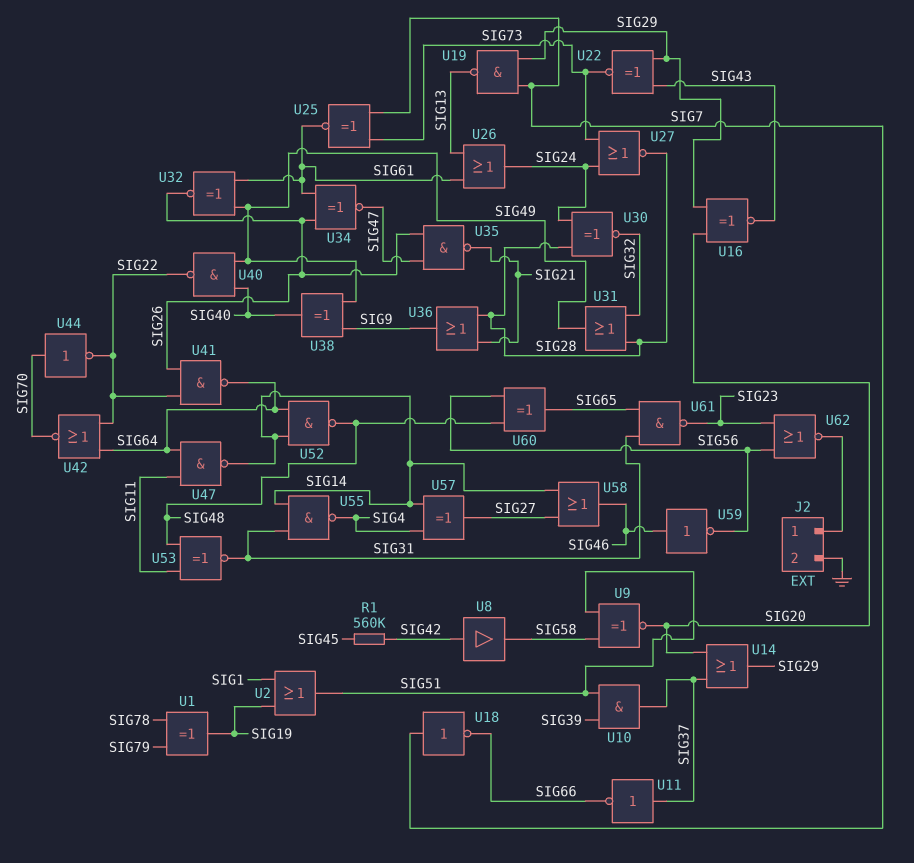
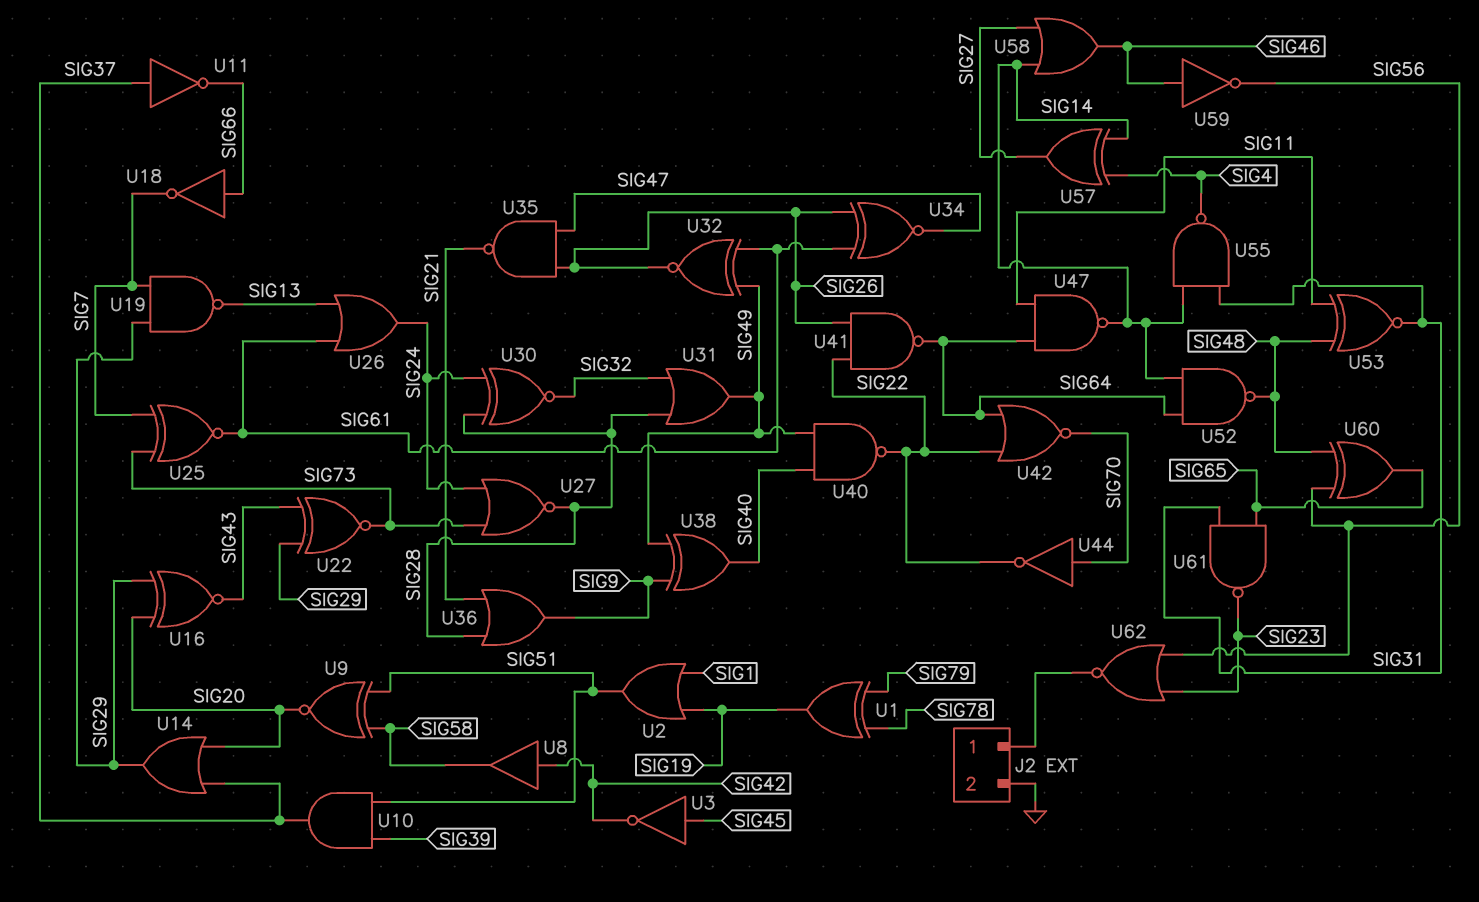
R1: 560k (SIG42, SIG45) -> none
U3: none -> NOT (in SIG45, out SIG42)
U18: NOT (in SIG7, out SIG66) -> NOT (in SIG66, out SIG7)

